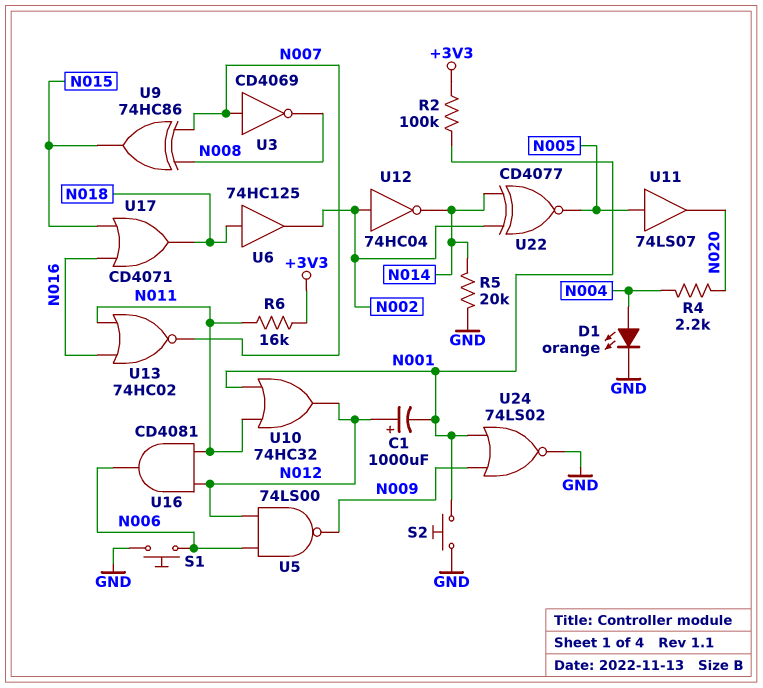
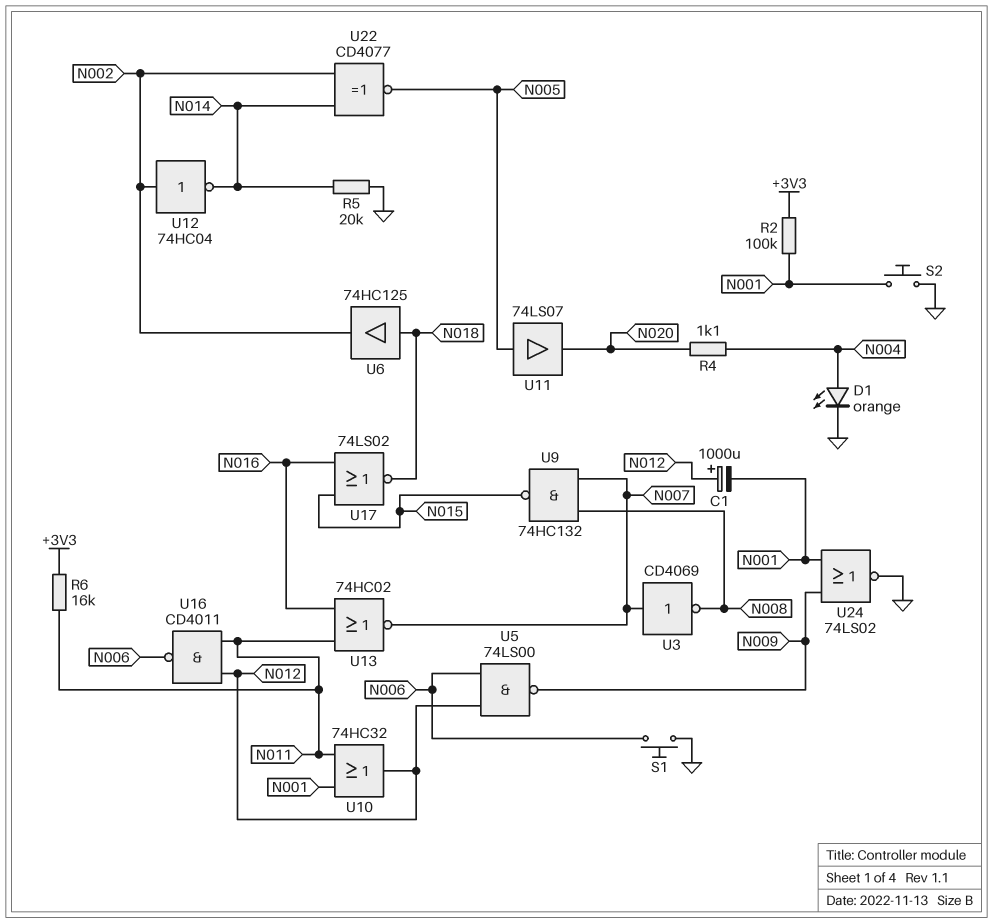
R4: 2.2k (N004, N020) -> 1.1k (N004, N020)
U9: XOR 74HC86 (in N007, in N008, out N015) -> NAND 74HC132 (in N007, in N008, out N015)
U16: AND CD4081 (in N011, in N012, out N006) -> NAND CD4011 (in N011, in N012, out N006)
U17: OR CD4071 (in N015, in N016, out N018) -> NOR 74LS02 (in N015, in N016, out N018)

